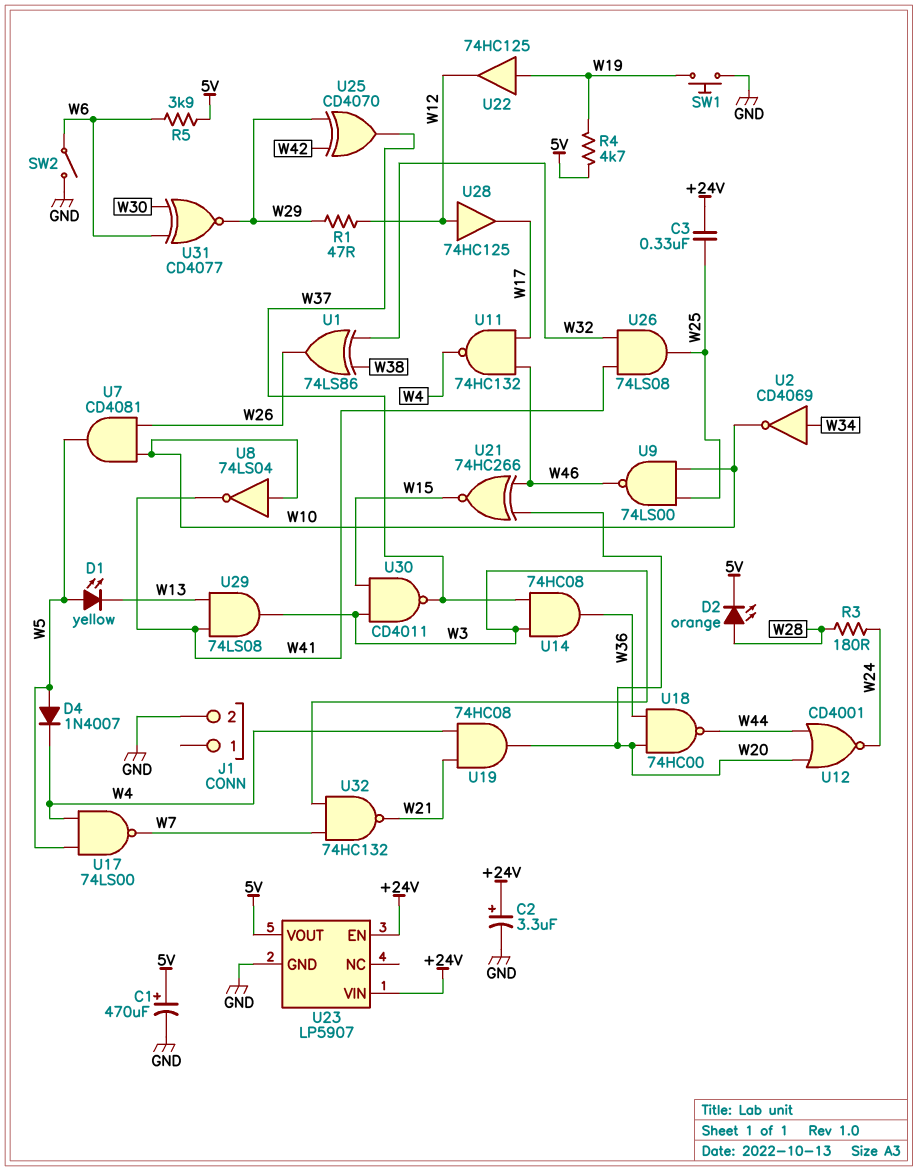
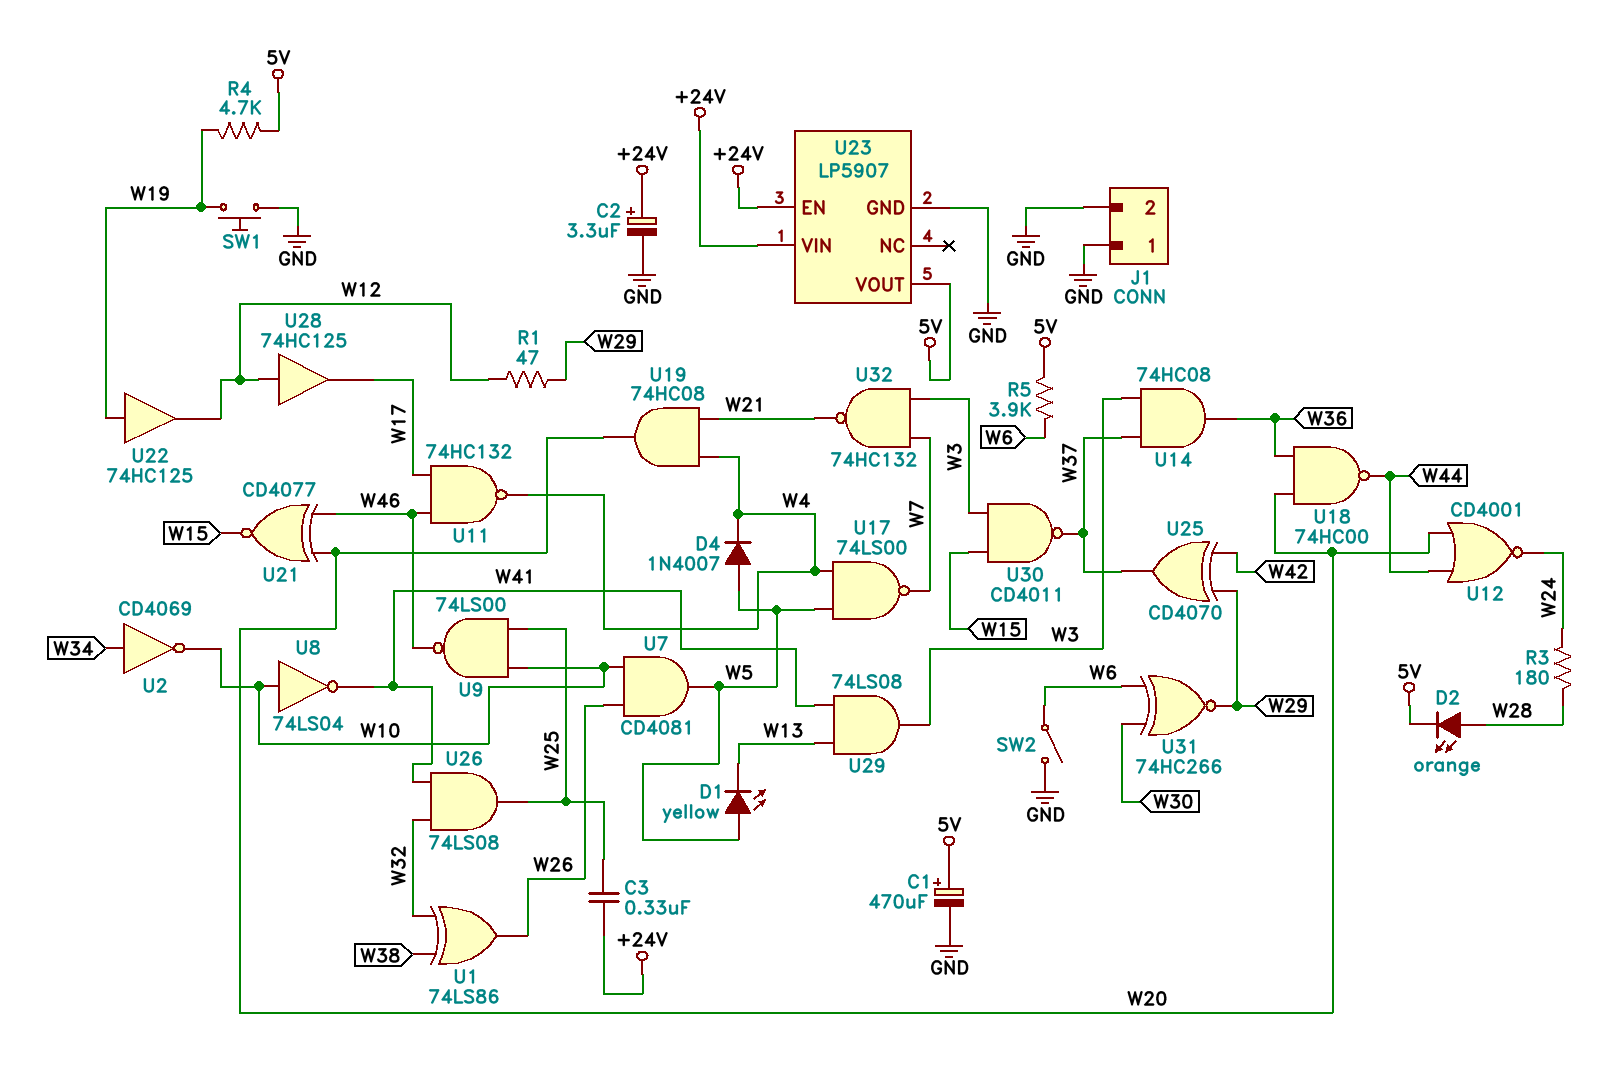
J1 pin 1: none -> GND
U21: XNOR 74HC266 (in W20, in W46, out W15) -> XNOR CD4077 (in W20, in W46, out W15)
U31: XNOR CD4077 (in W6, in W30, out W29) -> XNOR 74HC266 (in W6, in W30, out W29)

